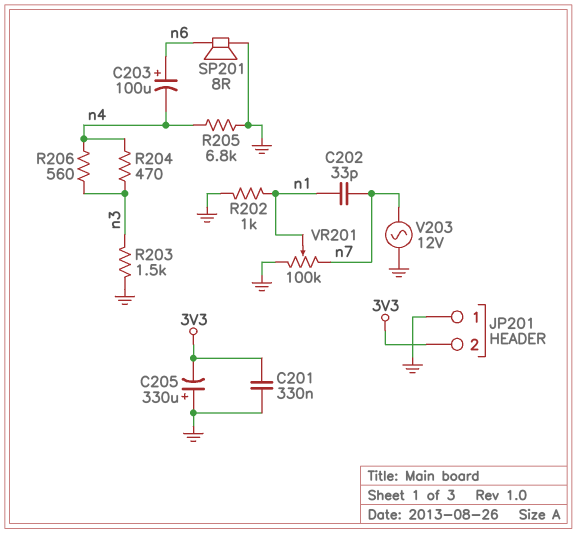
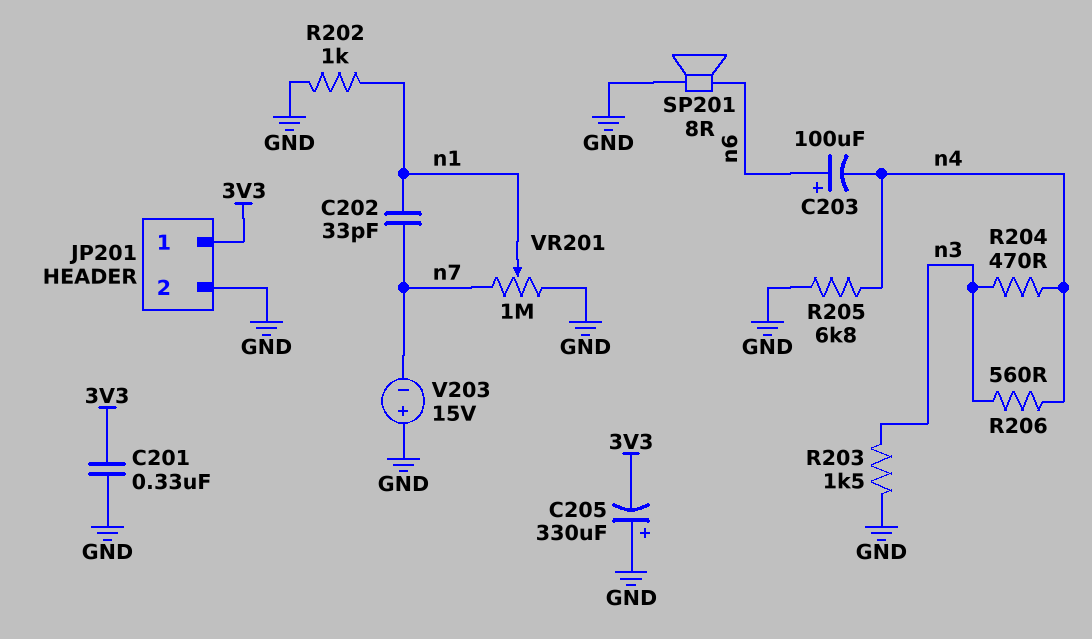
JP201 pin 1: GND -> 3V3
JP201 pin 2: 3V3 -> GND
V203: AC 12V (GND, n7) -> 15V (plus GND, minus n7)
VR201: 100k (GND, n7, wiper n1) -> 1M (GND, n7, wiper n1)

